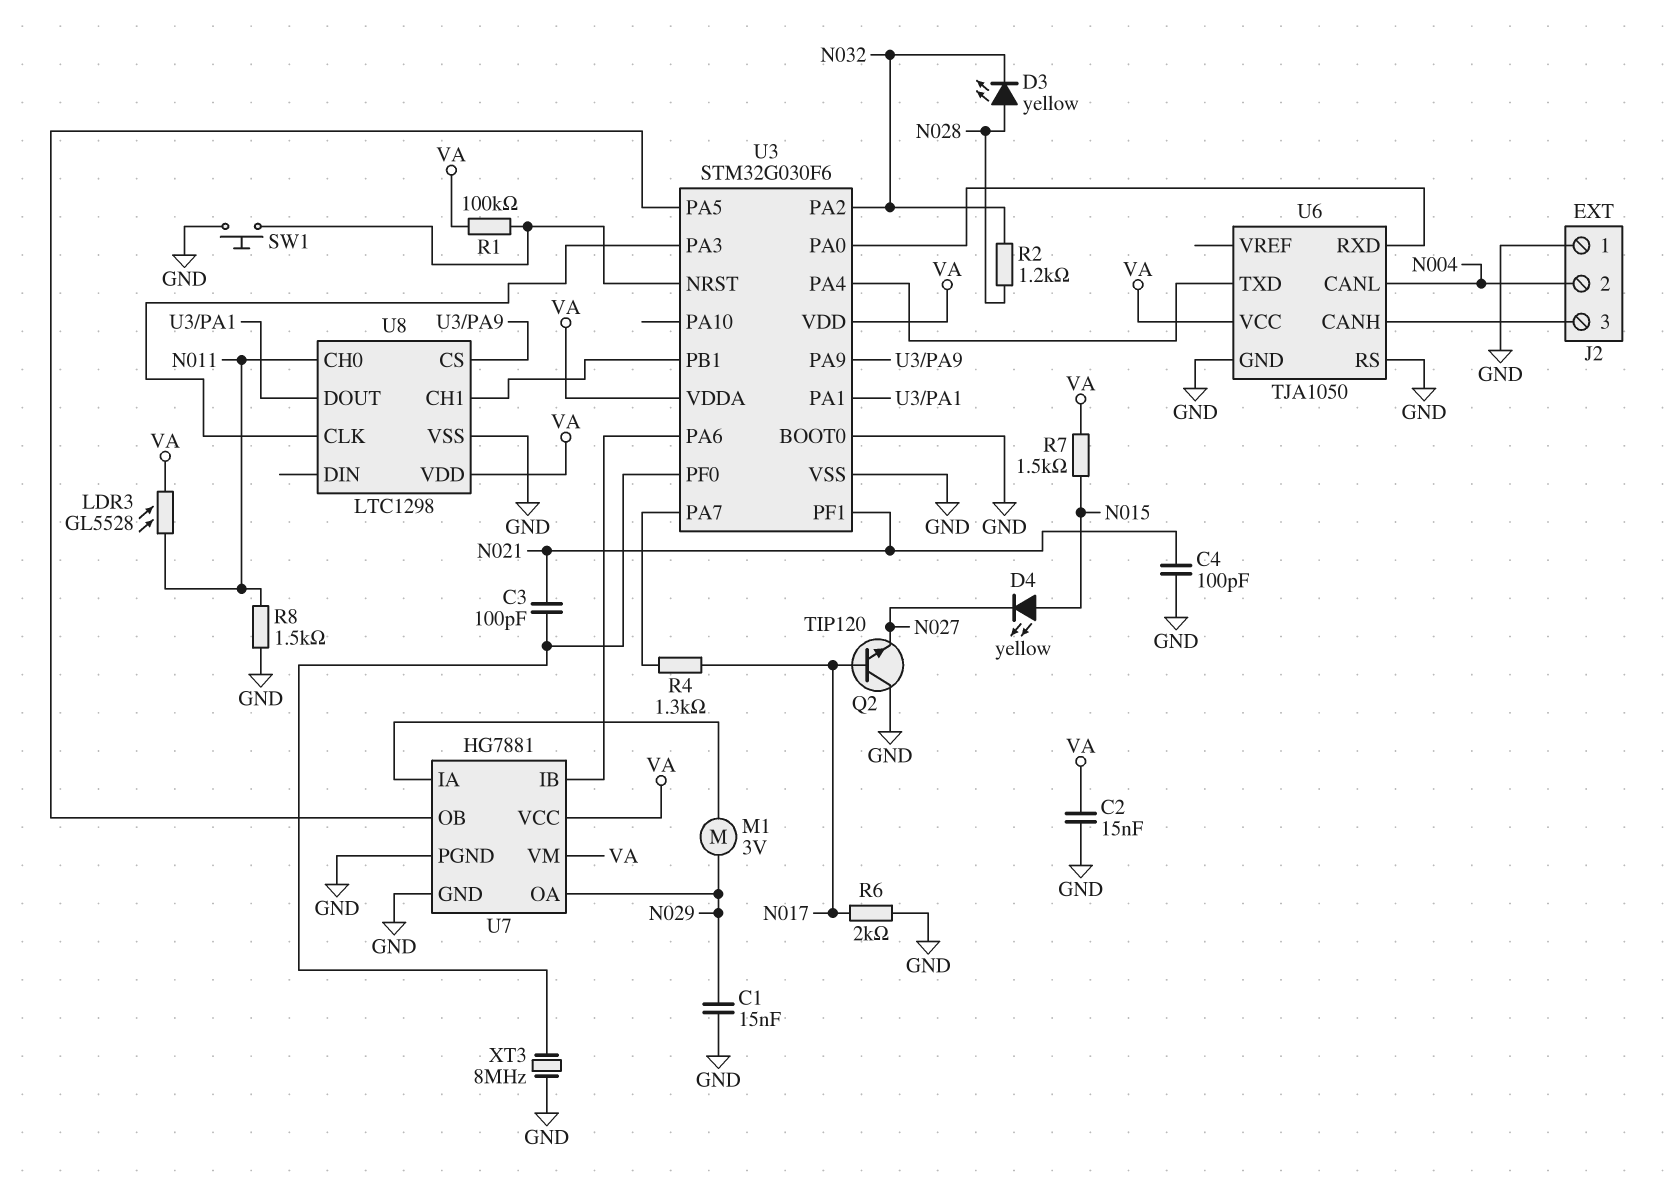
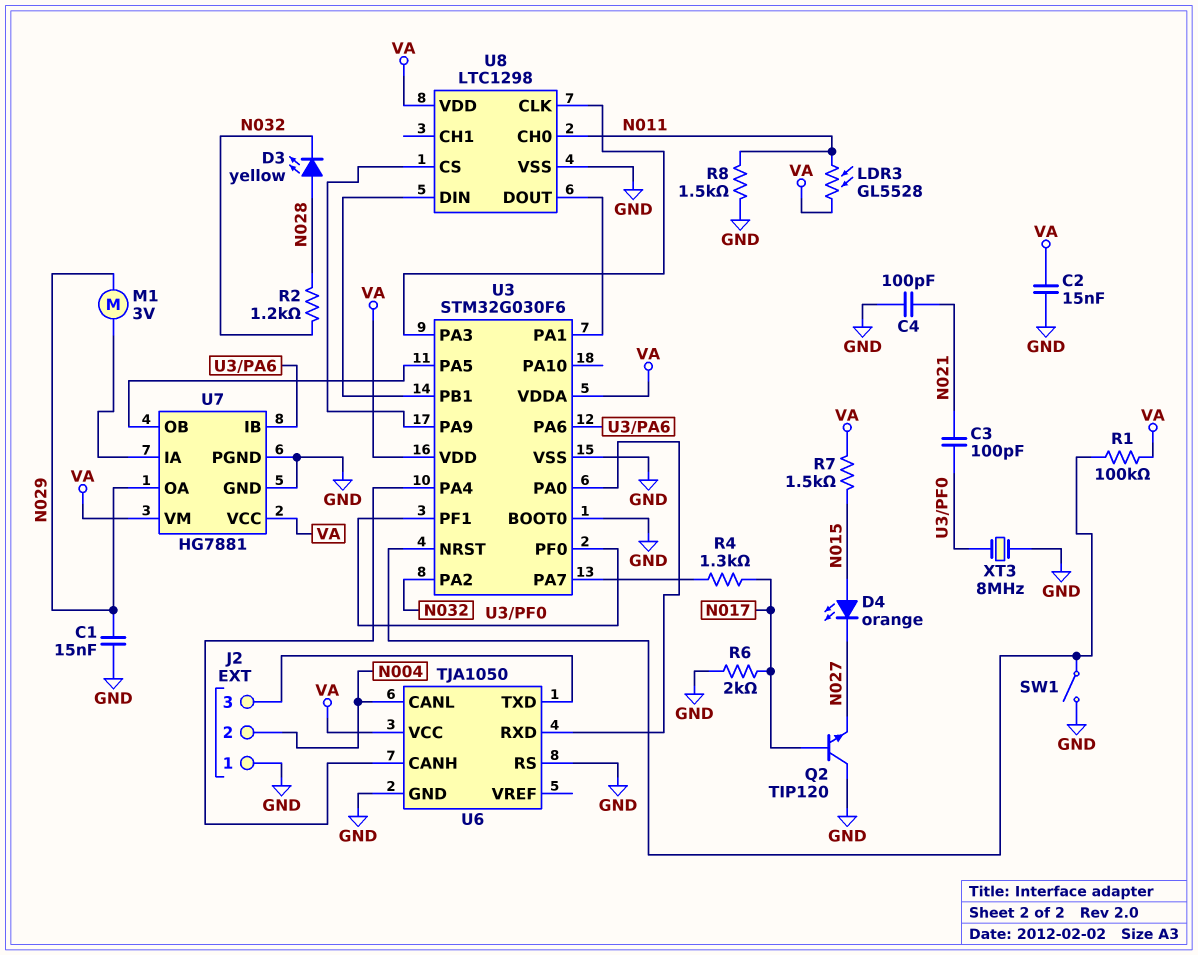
D4: LED yellow (A N015, K N027) -> LED orange (A N015, K N027)
SW1: button (GND, U3/NRST) -> switch (GND, U3/NRST)
U3 pin PF1: N021 -> U3/PF0
U6 pin CANH: J2/3 -> U3/PA4
U6 pin TXD: U3/PA4 -> J2/3
U8 pin CH1: U3/PB1 -> none
U8 pin DIN: none -> U3/PB1

